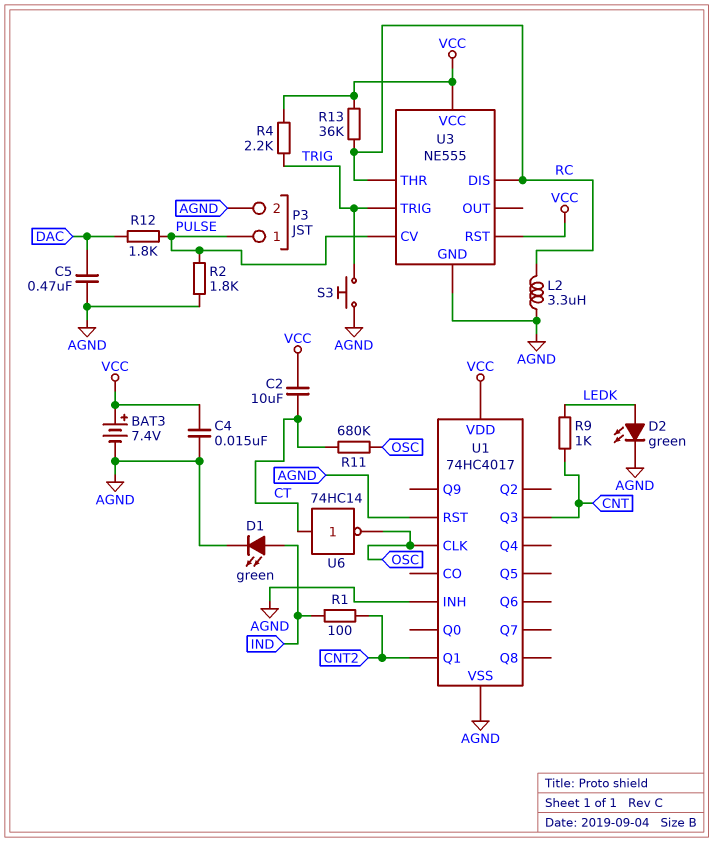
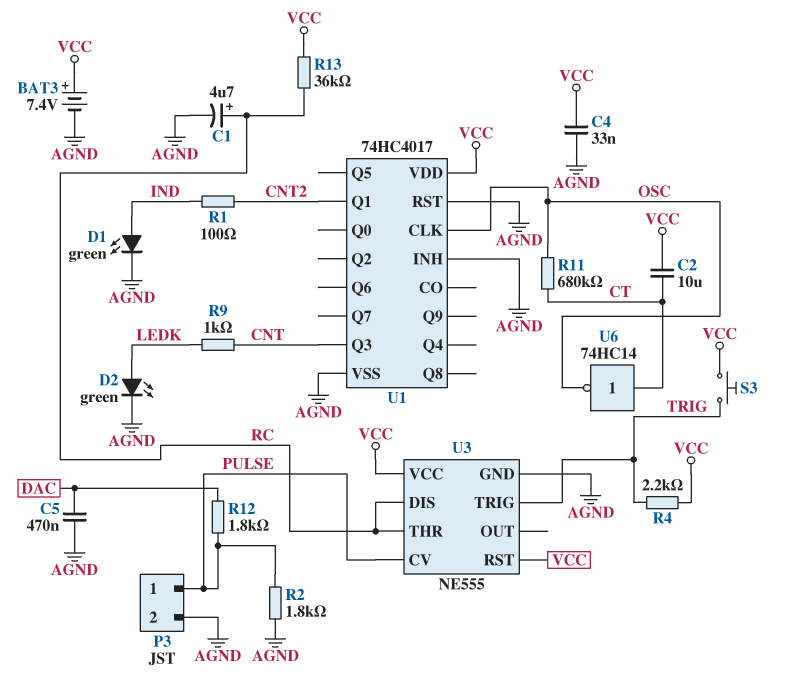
C1: none -> 4.7uF (plus RC, minus AGND)
C4: 15nF (AGND, VCC) -> 33nF (AGND, VCC)
L2: 3.3uH (AGND, RC) -> none
S3: button (AGND, TRIG) -> button (TRIG, VCC)

